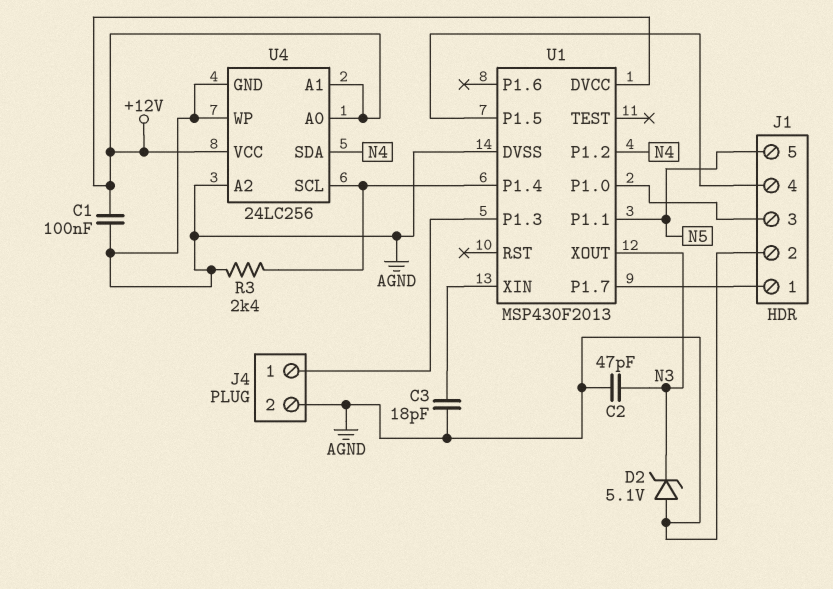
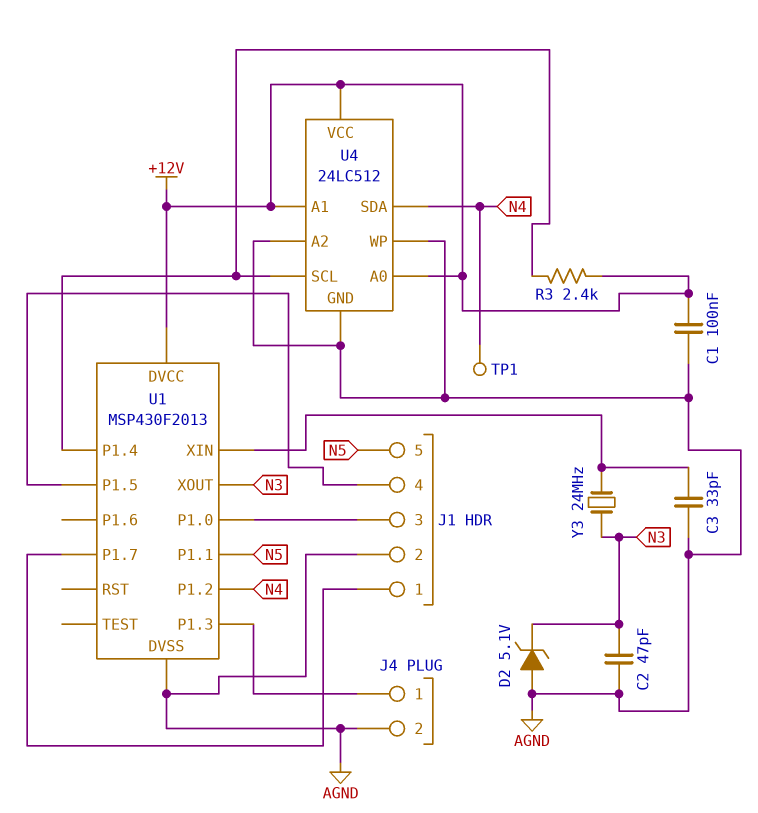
C3: 18pF (AGND, U1/XIN) -> 33pF (AGND, U1/XIN)
R3: 2.4k (AGND, U1/P1.4) -> 2.4k (+12V, U1/P1.4)
TP1: none -> test point (N4)
U4: 24LC256 -> 24LC512
Y3: none -> 24MHz (N3, U1/XIN)

